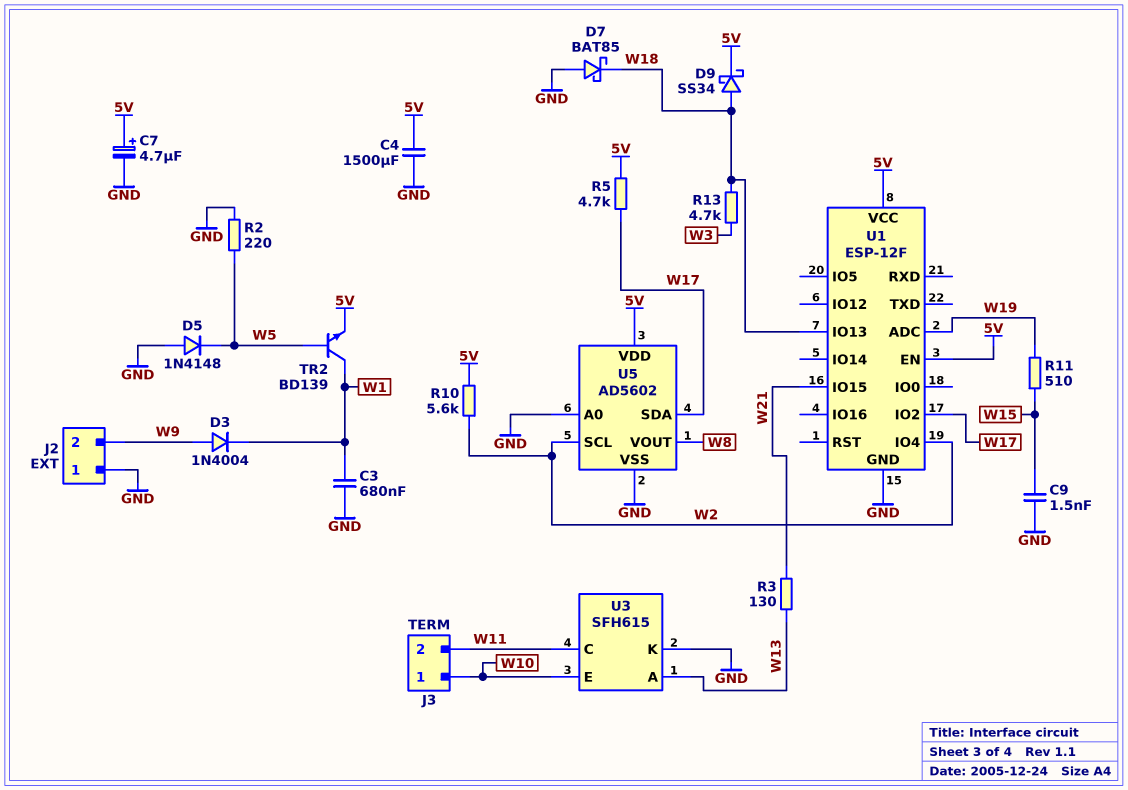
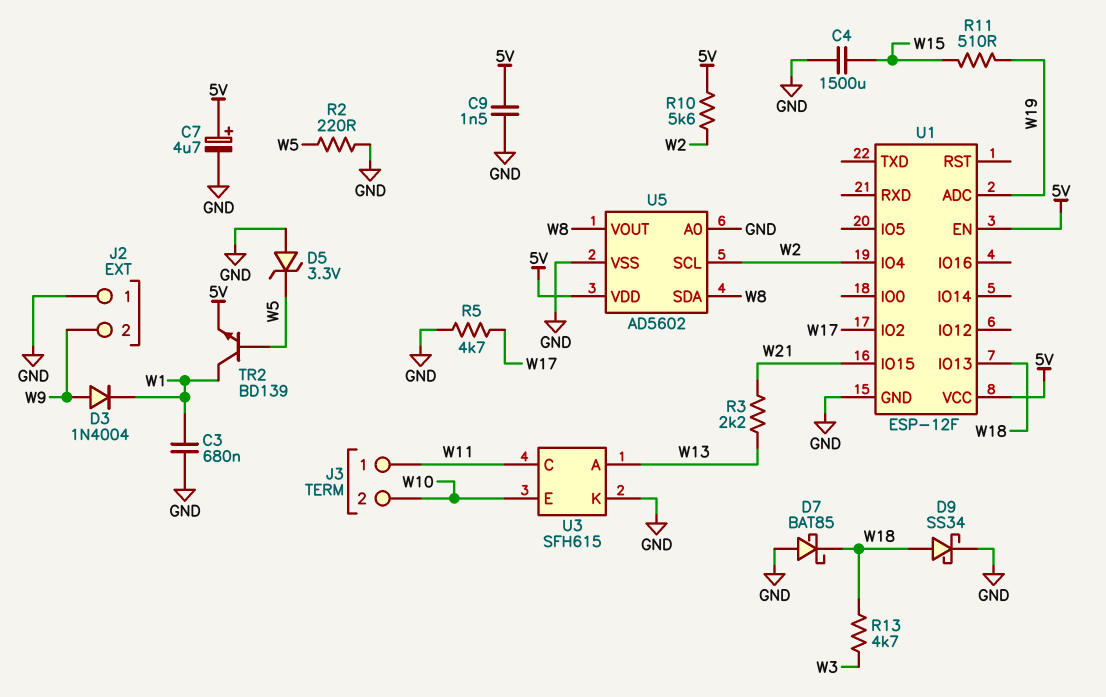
C4: 1500uF (5V, GND) -> 1500uF (GND, W15)
C9: 1.5nF (GND, W15) -> 1.5nF (5V, GND)
D5: diode 1N4148 (A GND, K W5) -> zener 3.3V (A GND, K W5)
D9: schottky SS34 (A W18, K 5V) -> schottky SS34 (A W18, K GND)
J3 pin 1: W10 -> W11
J3 pin 2: W11 -> W10
R3: 130 (W13, W21) -> 2.2k (W13, W21)
R5: 4.7k (5V, W17) -> 4.7k (GND, W17)
U5 pin SDA: W17 -> W8

